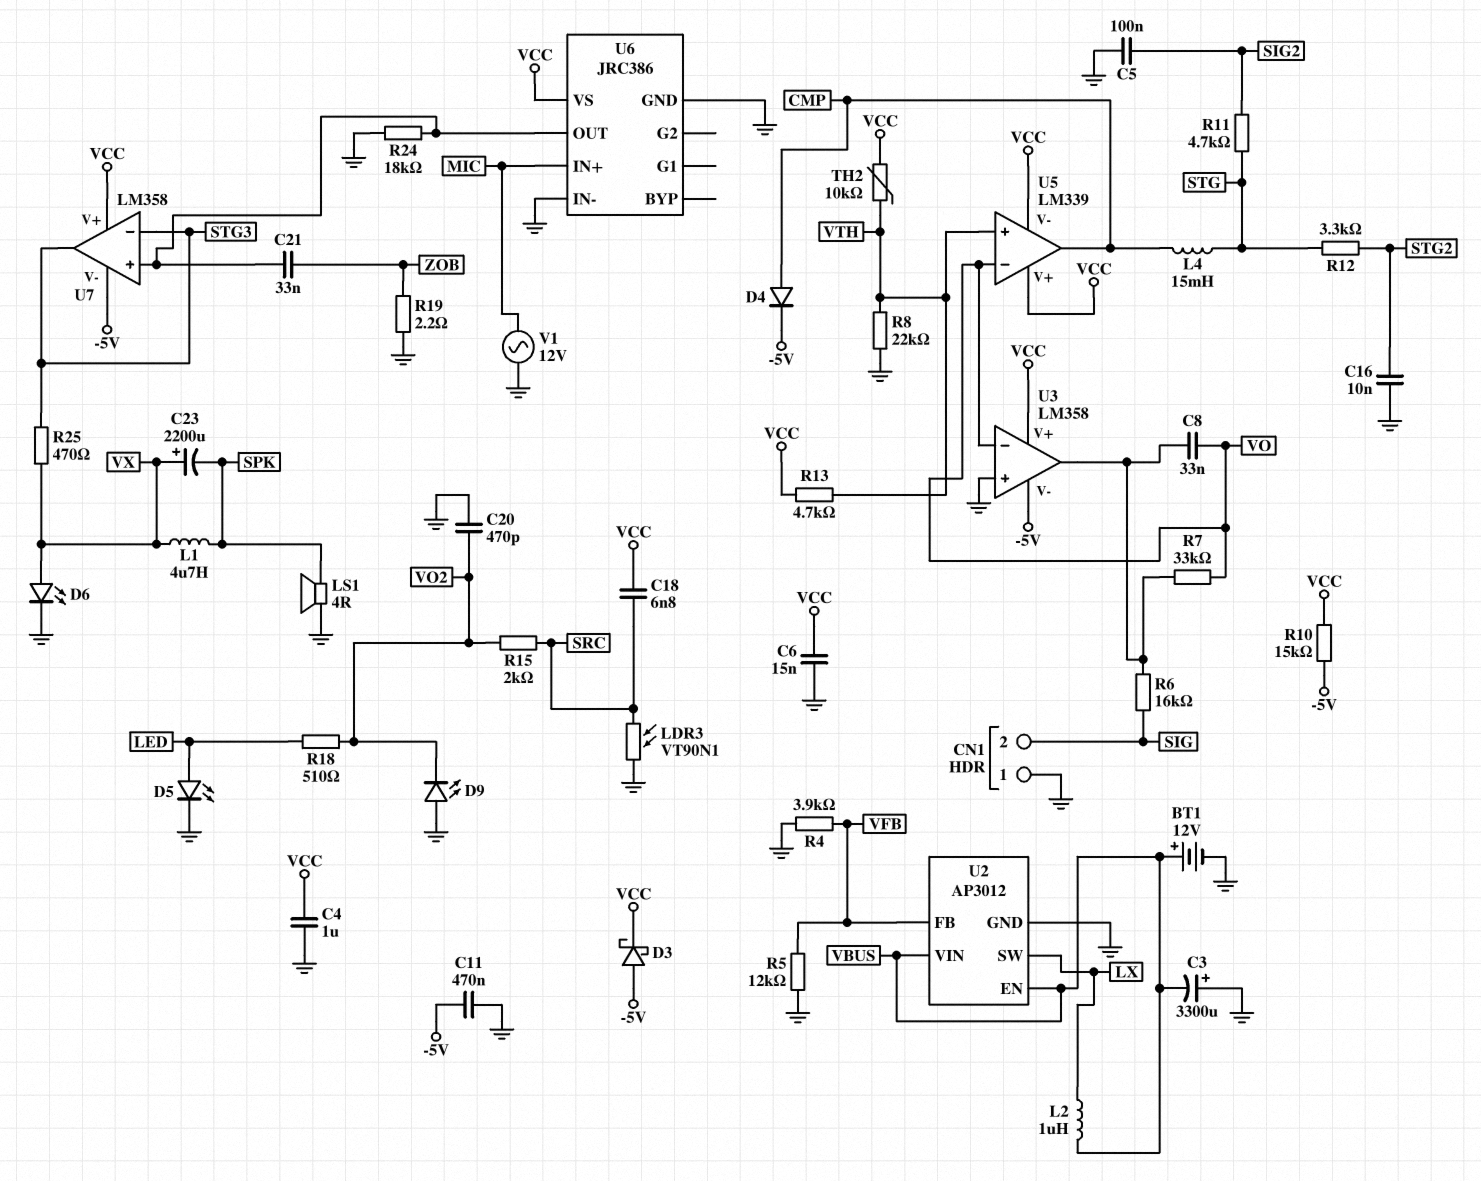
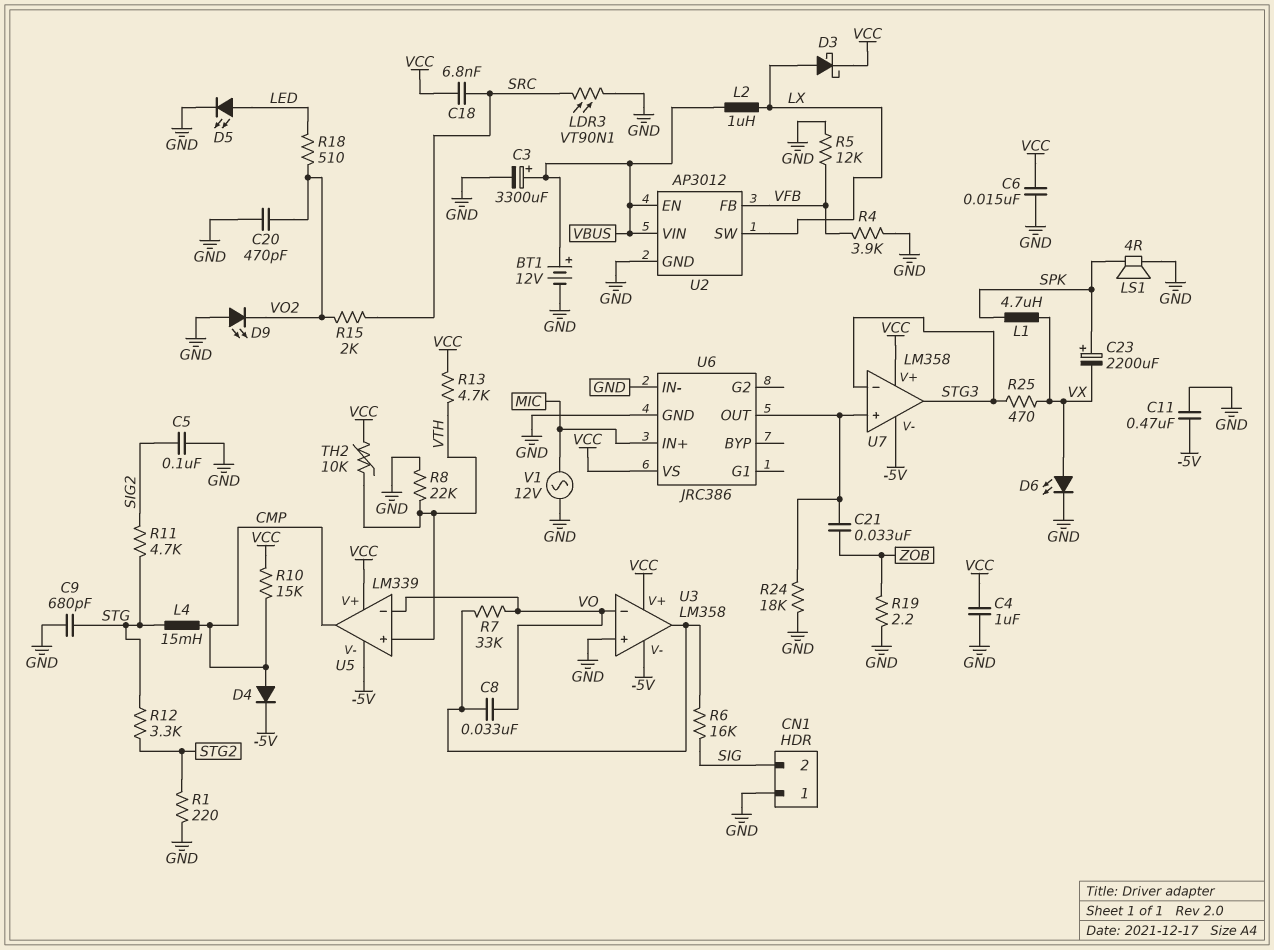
C3: 3300uF (plus GND, minus VBUS) -> 3300uF (plus VBUS, minus GND)
C9: none -> 680pF (GND, STG)
C16: 10nF (GND, STG2) -> none
C23: 2200uF (plus VX, minus SPK) -> 2200uF (plus SPK, minus VX)
D3: schottky (A -5V, K VCC) -> schottky (A LX, K VCC)
R1: none -> 220 (GND, STG2)
R10: 15k (-5V, VCC) -> 15k (CMP, VCC)
U5 pin V-: VCC -> -5V

